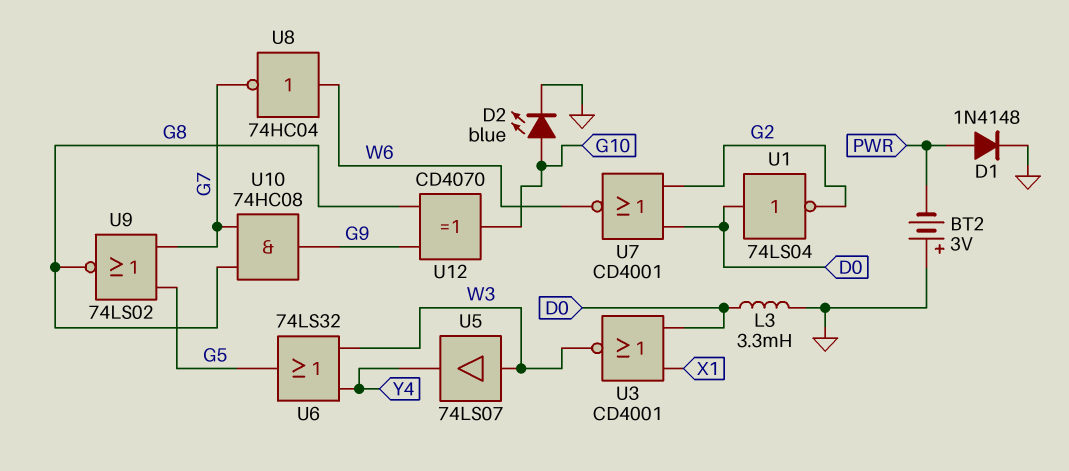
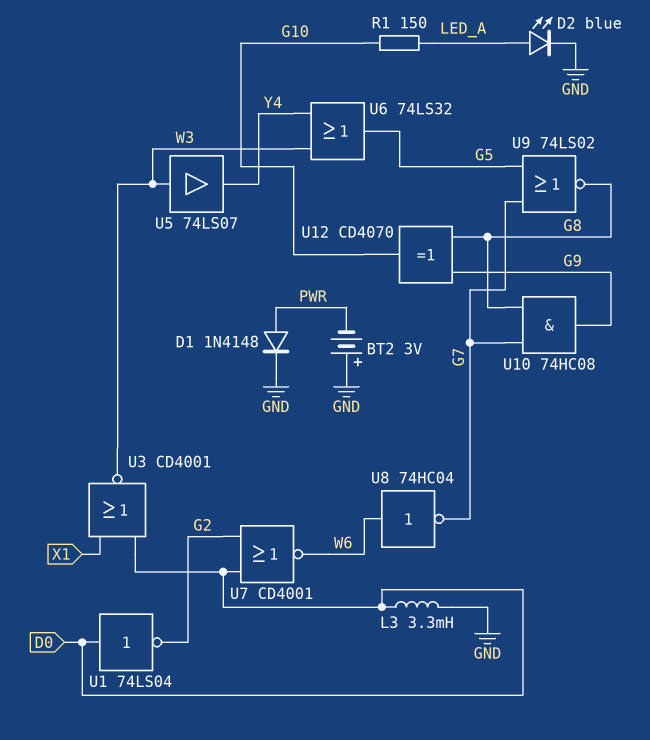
D2: LED blue (A G10, K GND) -> LED blue (A LED_A, K GND)
R1: none -> 150 (G10, LED_A)

